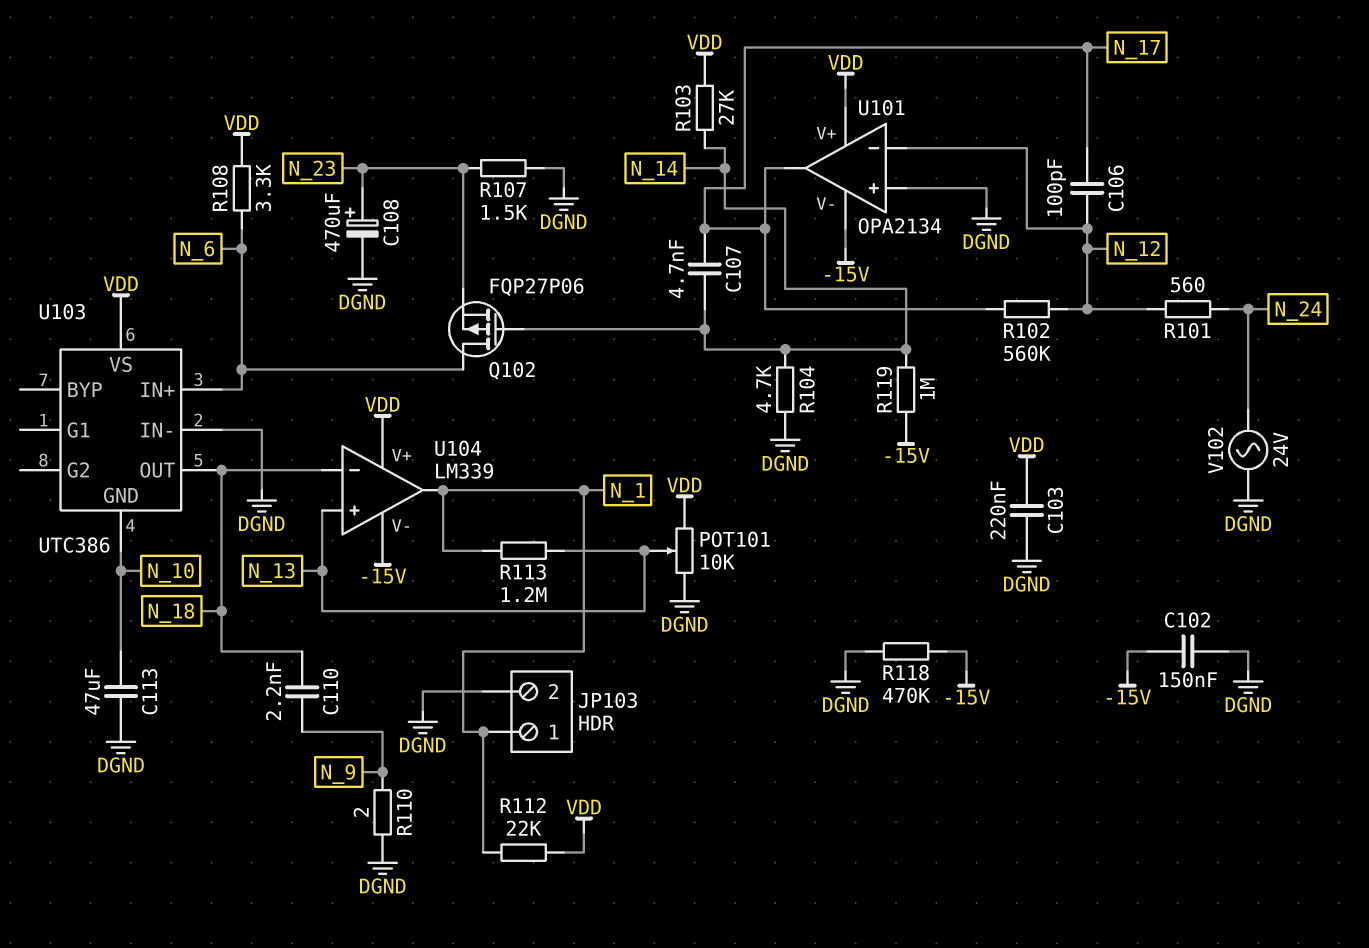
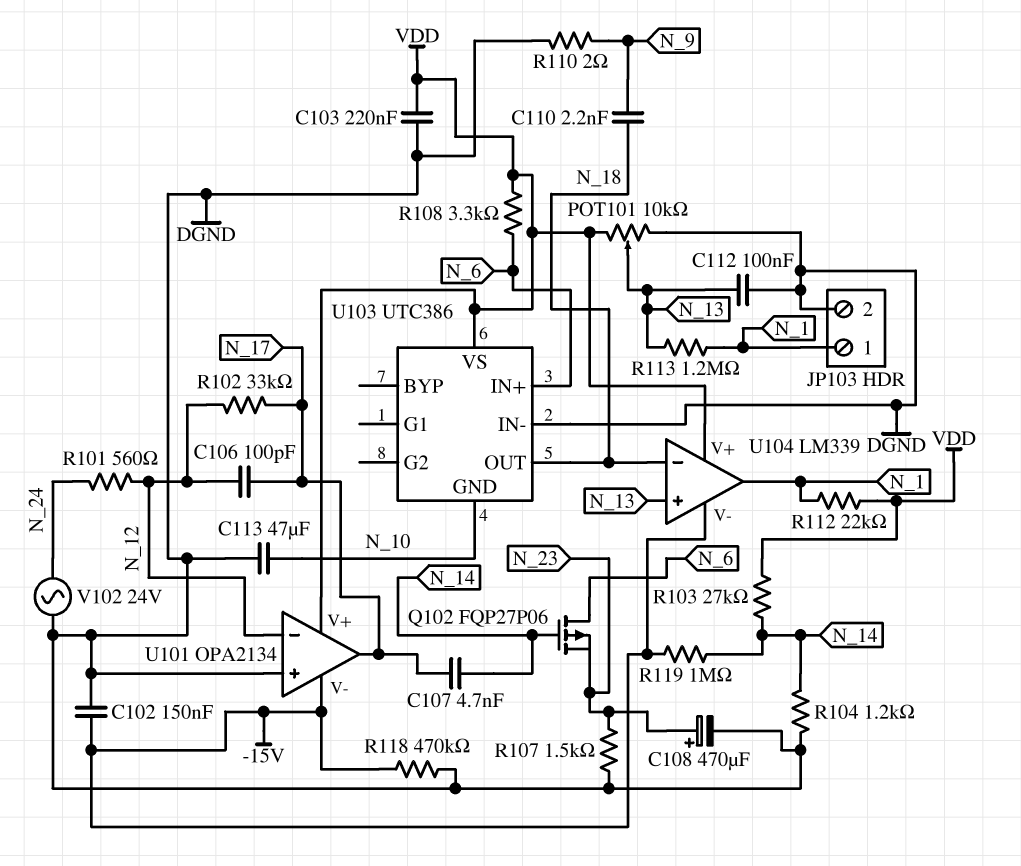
C112: none -> 100nF (DGND, N_13)
R102: 560k (N_12, N_17) -> 33k (N_12, N_17)
R104: 4.7k (DGND, N_14) -> 1.2k (DGND, N_14)

